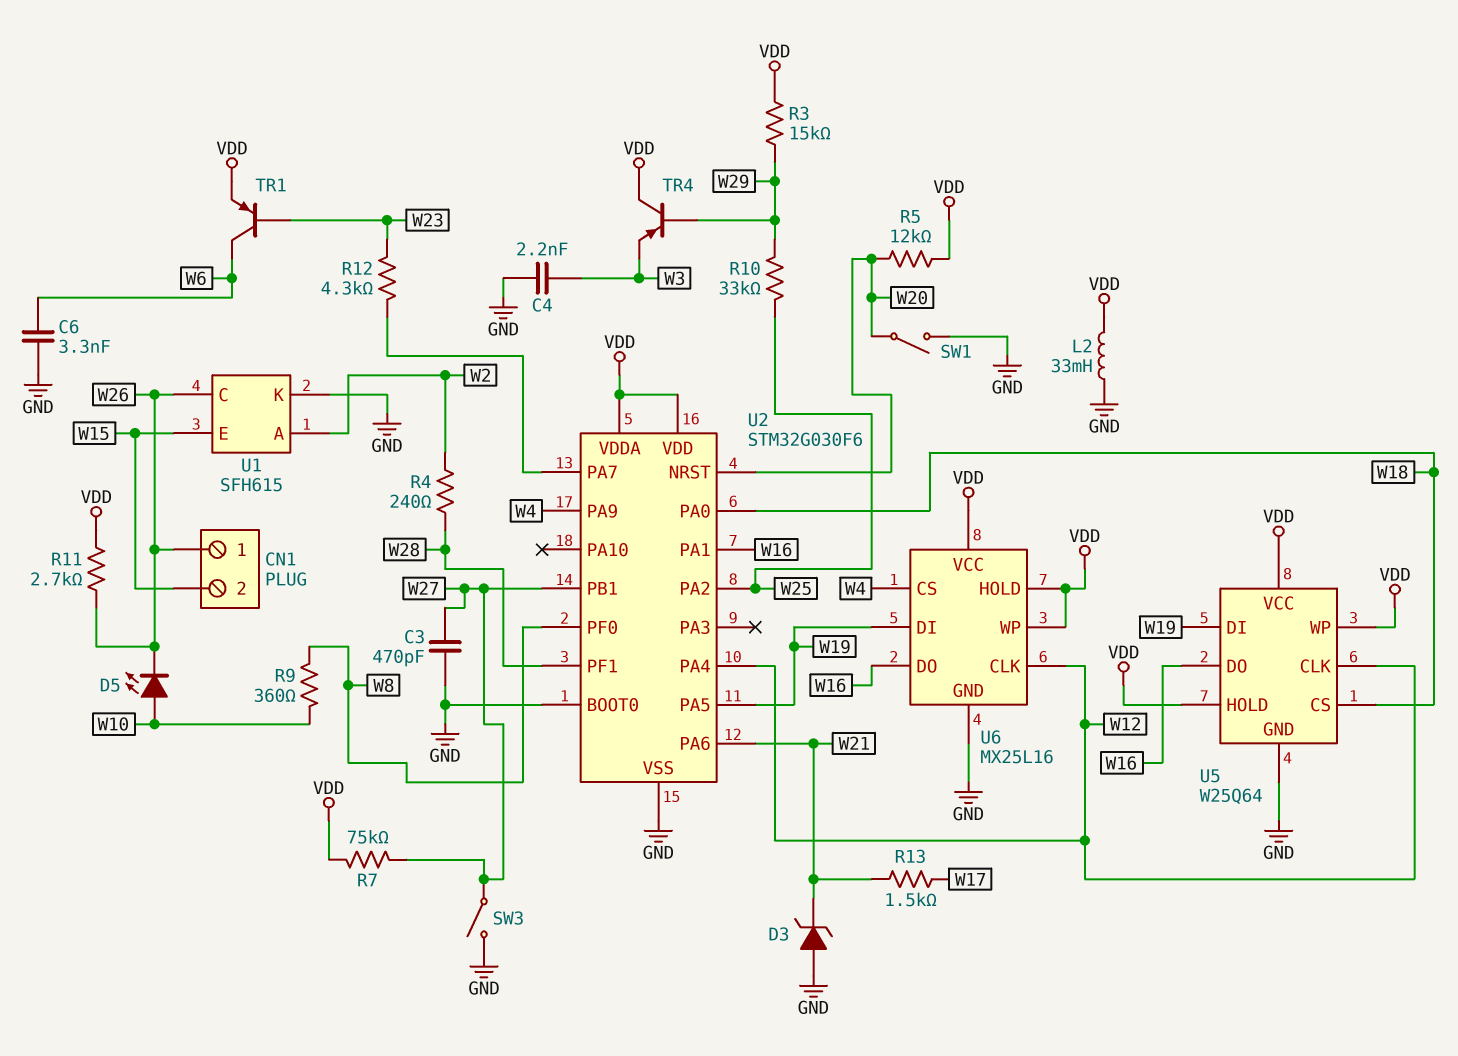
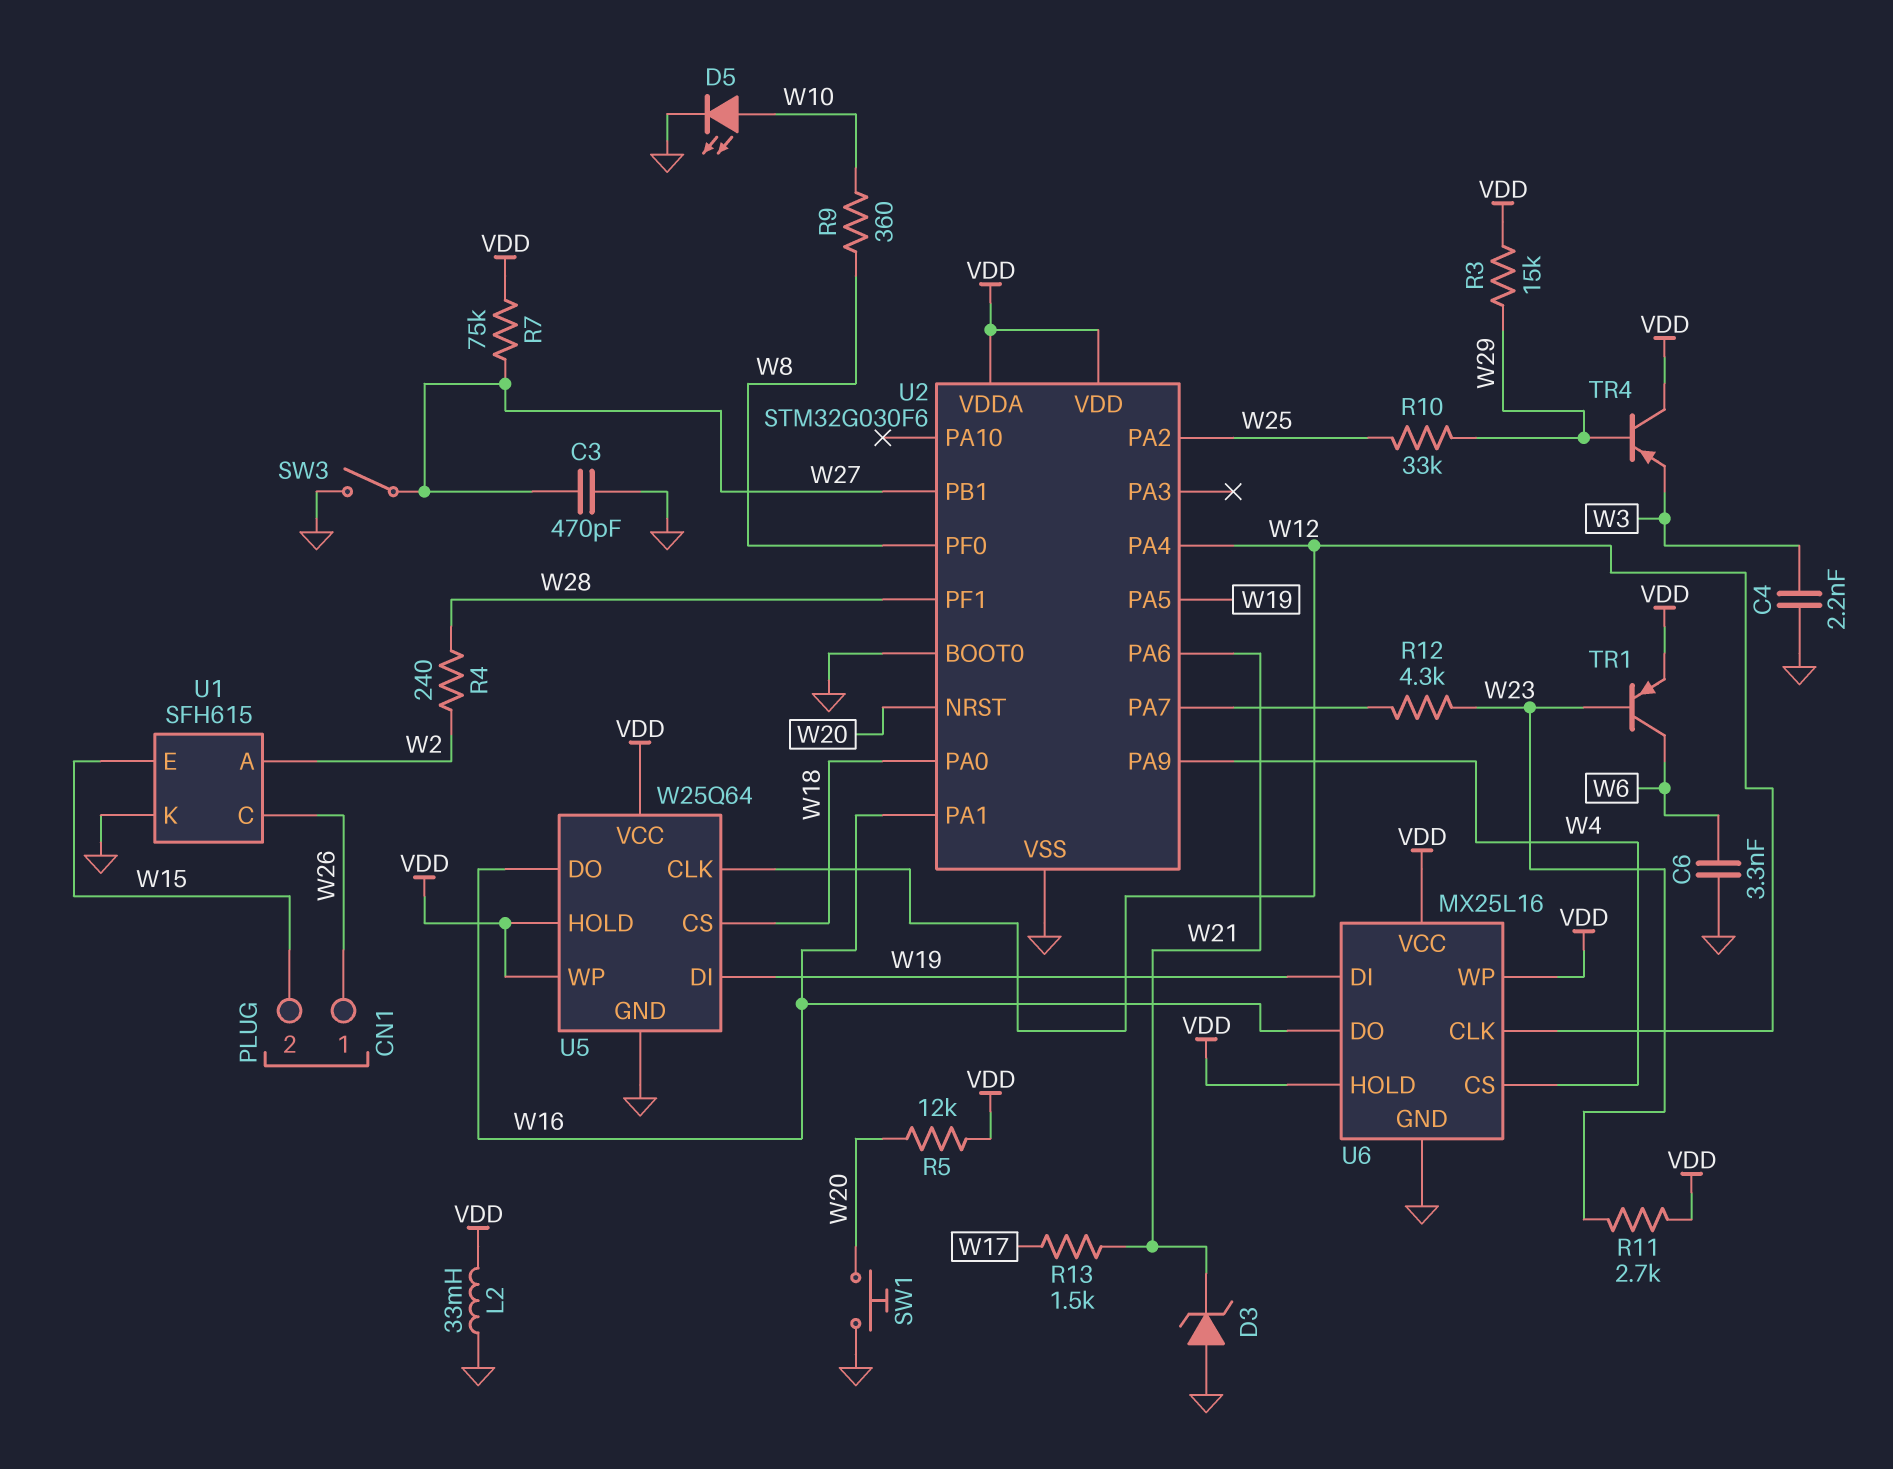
D5: LED (A W10, K W26) -> LED (A W10, K GND)
R11: 2.7k (VDD, W26) -> 2.7k (VDD, W23)
SW1: switch (GND, W20) -> button (GND, W20)

